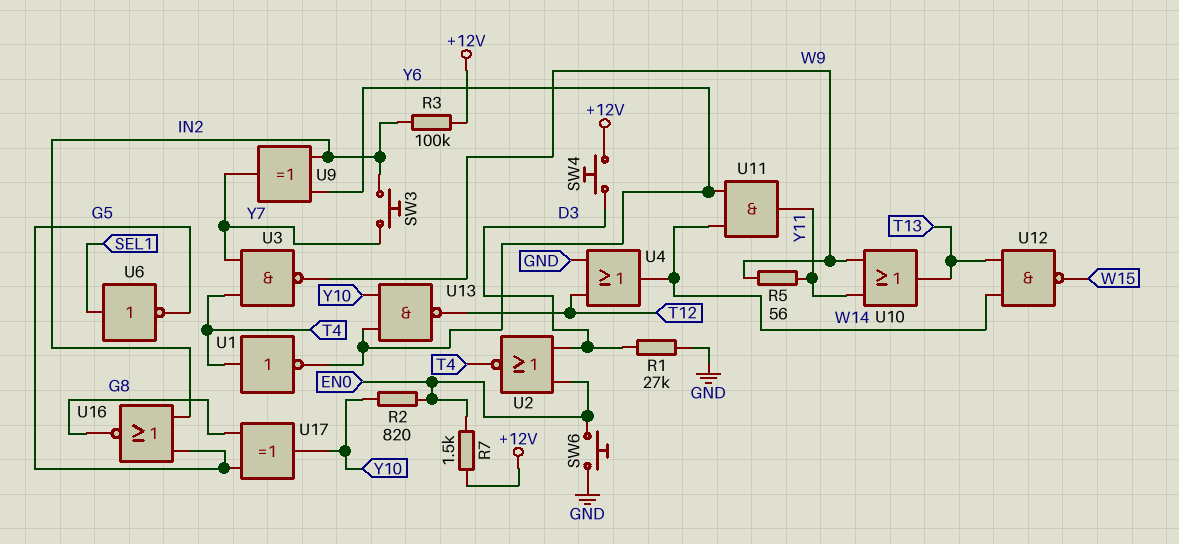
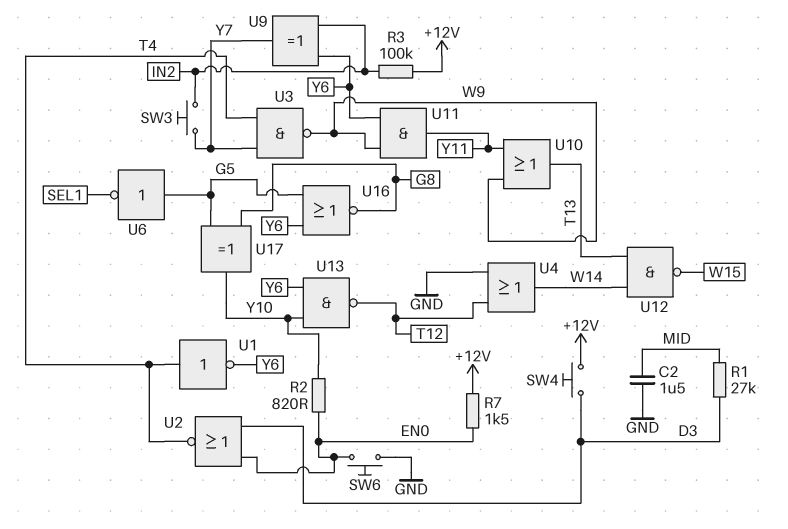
C2: none -> 1.5uF (GND, MID)
R1: 27k (D3, GND) -> 27k (D3, MID)
R5: 56 (W9, Y11) -> none
U6: NOT (in SEL1, out G5) -> NOT (in G5, out SEL1)
U11: AND (in W14, in Y6, out Y11) -> AND (in W9, in Y6, out Y11)
U16: NOR (in G5, in IN2, out G8) -> NOR (in G5, in Y6, out G8)

